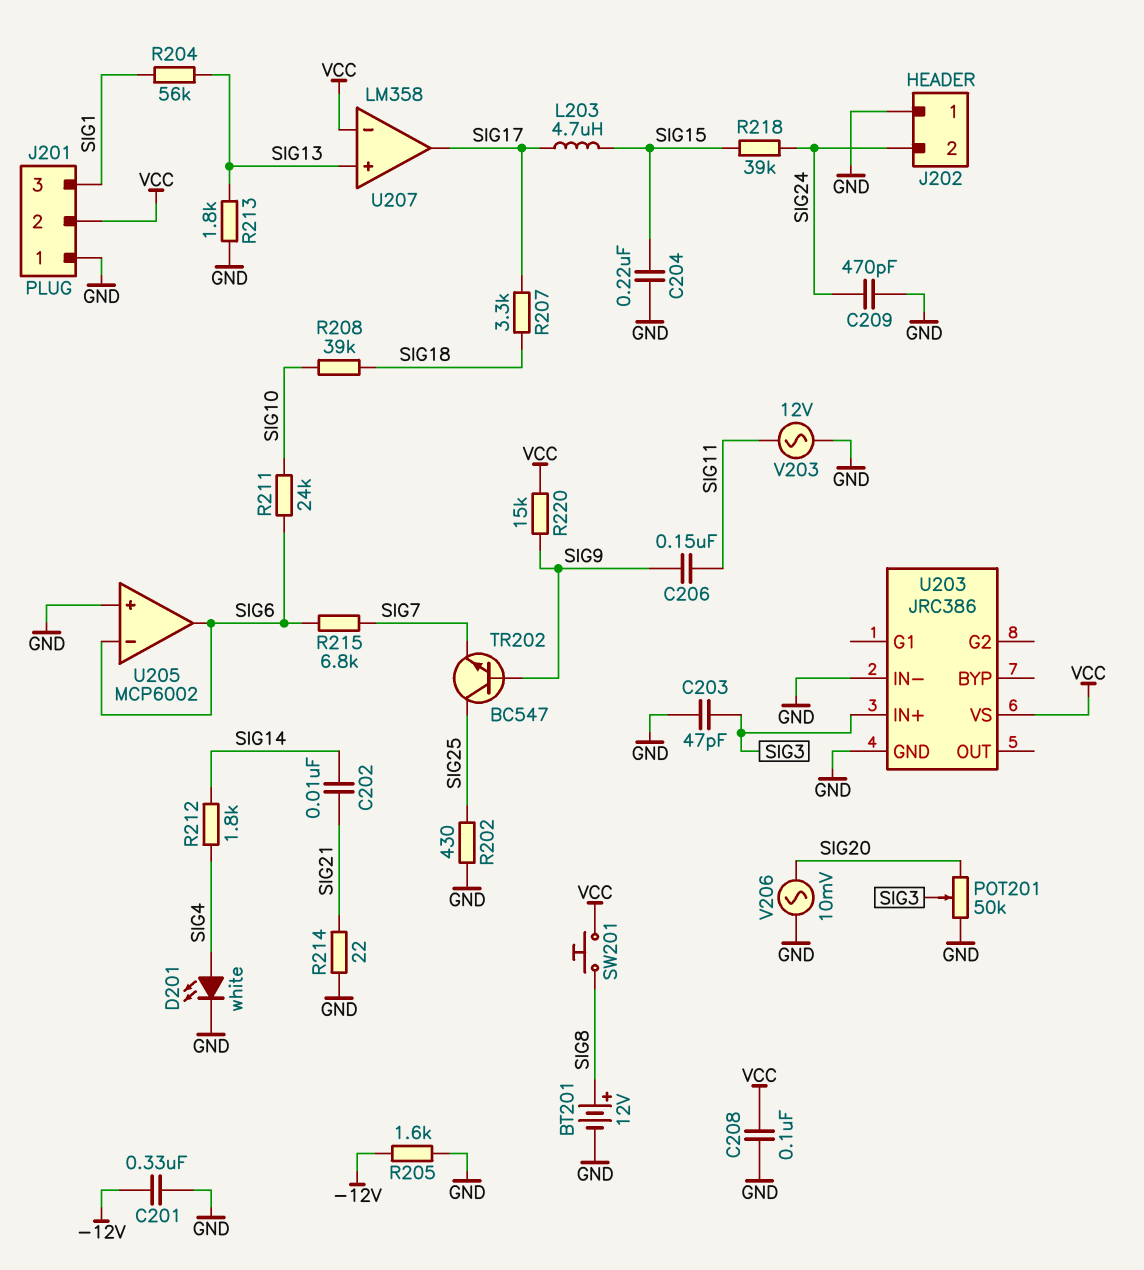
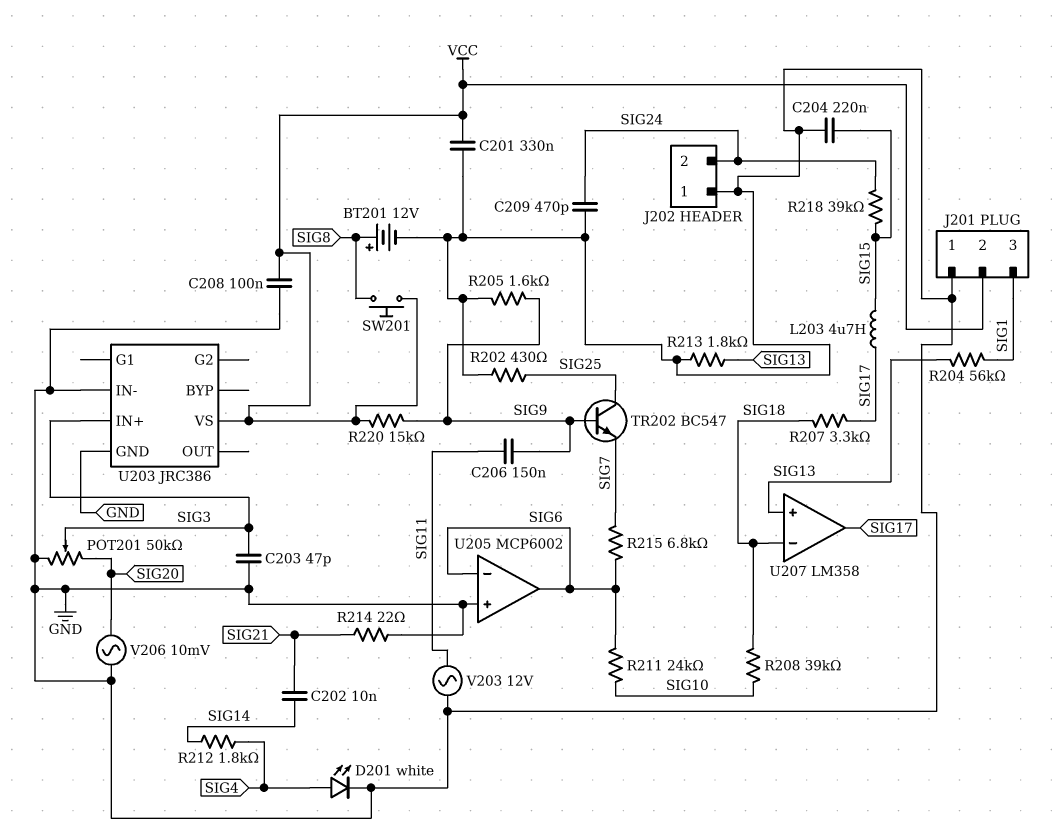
C201: 330nF (-12V, GND) -> 330nF (GND, VCC)
R205: 1.6k (-12V, GND) -> 1.6k (GND, SIG9)
U207 pin in-: VCC -> SIG18

